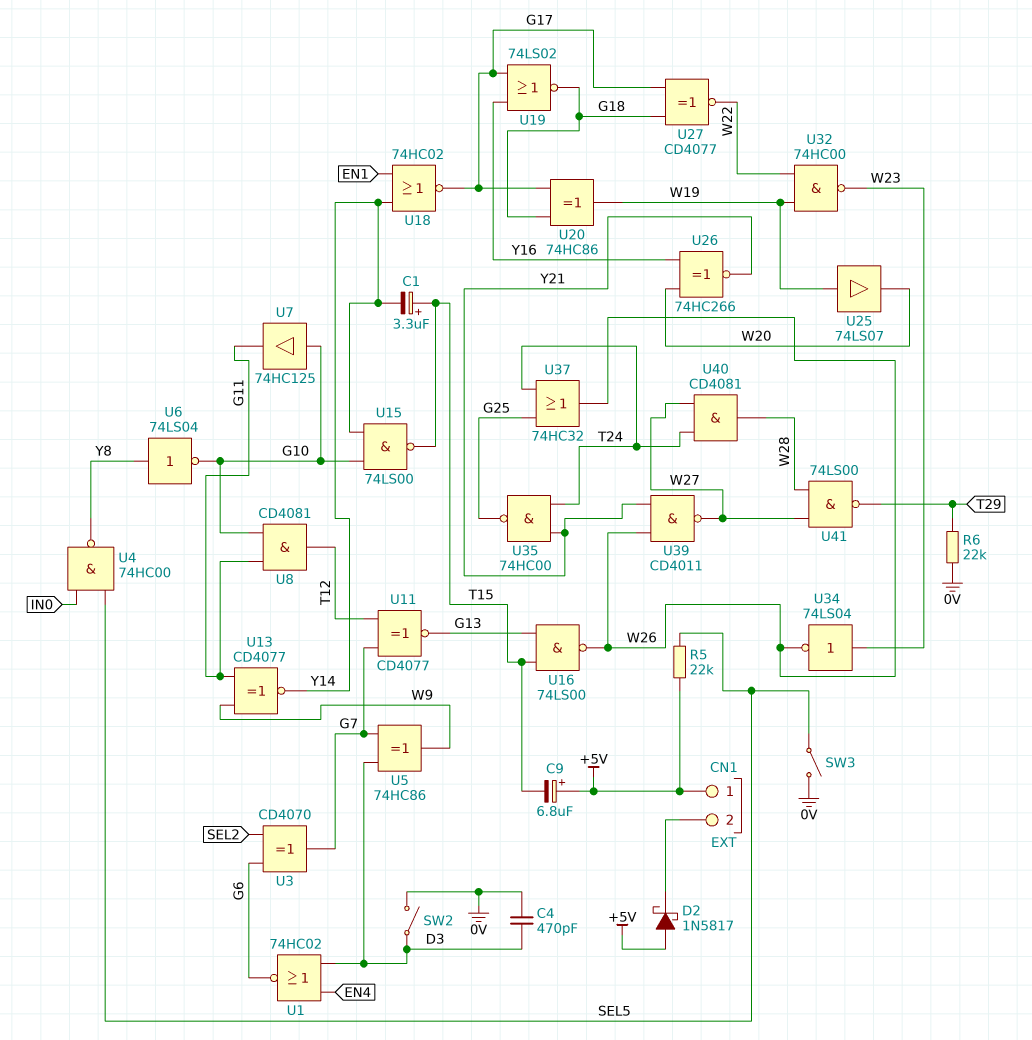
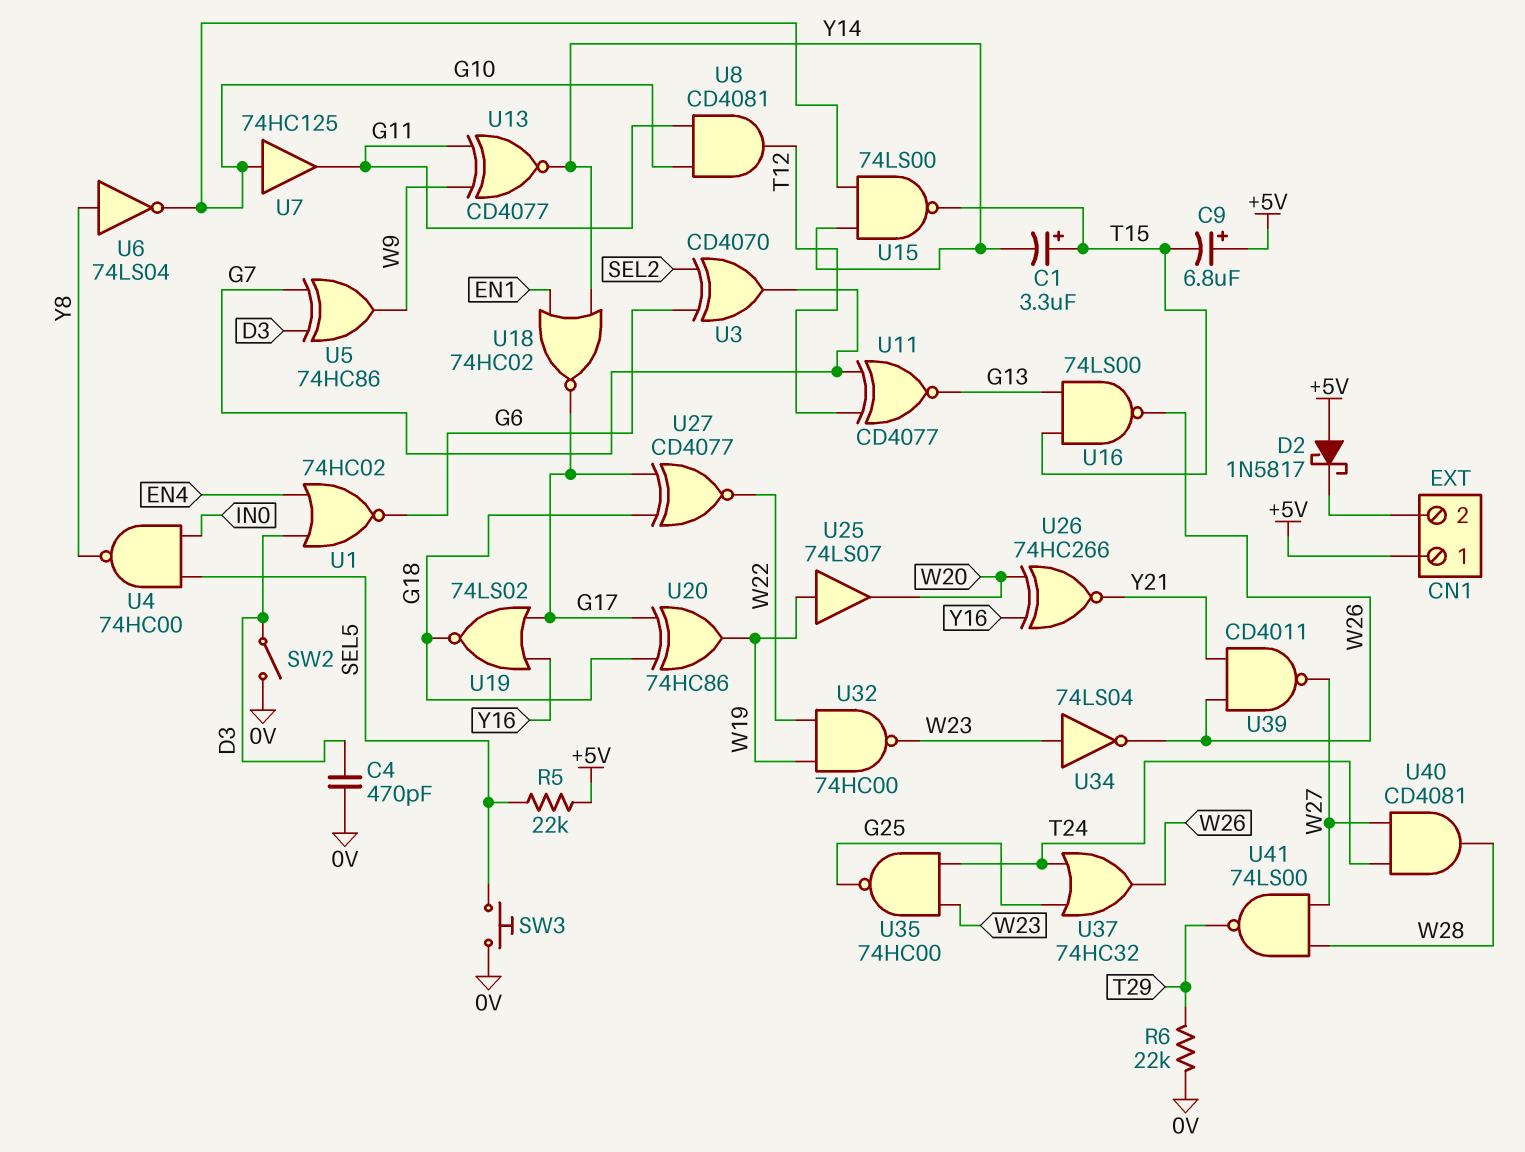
SW3: switch (0V, SEL5) -> button (0V, SEL5)
U35: NAND 74HC00 (in T24, in Y21, out G25) -> NAND 74HC00 (in T24, in W23, out G25)

